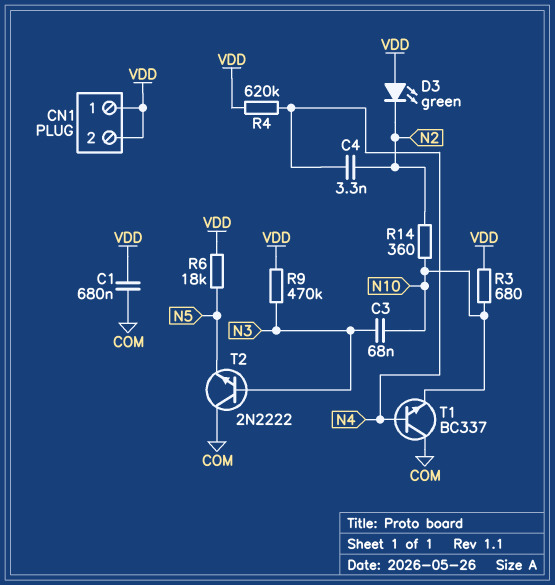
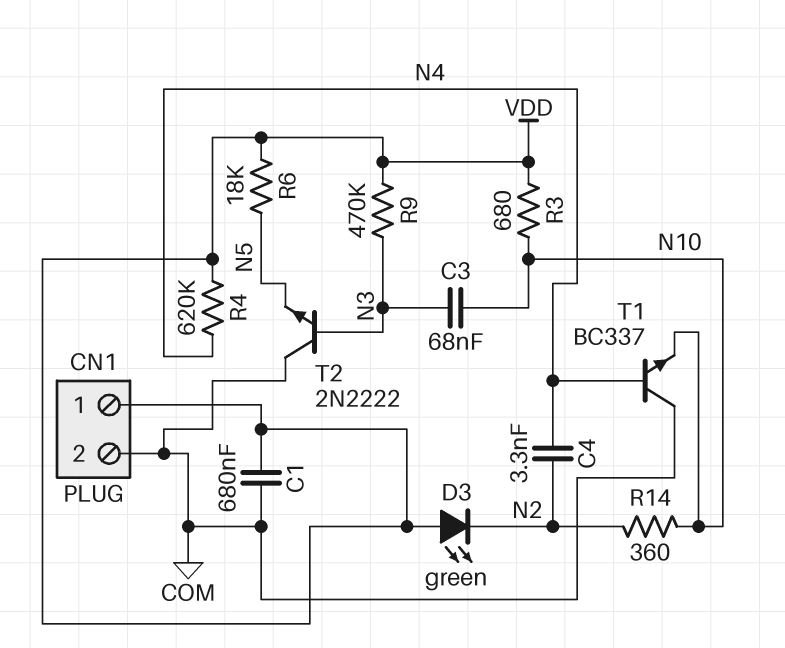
CN1 pin 2: VDD -> COM

